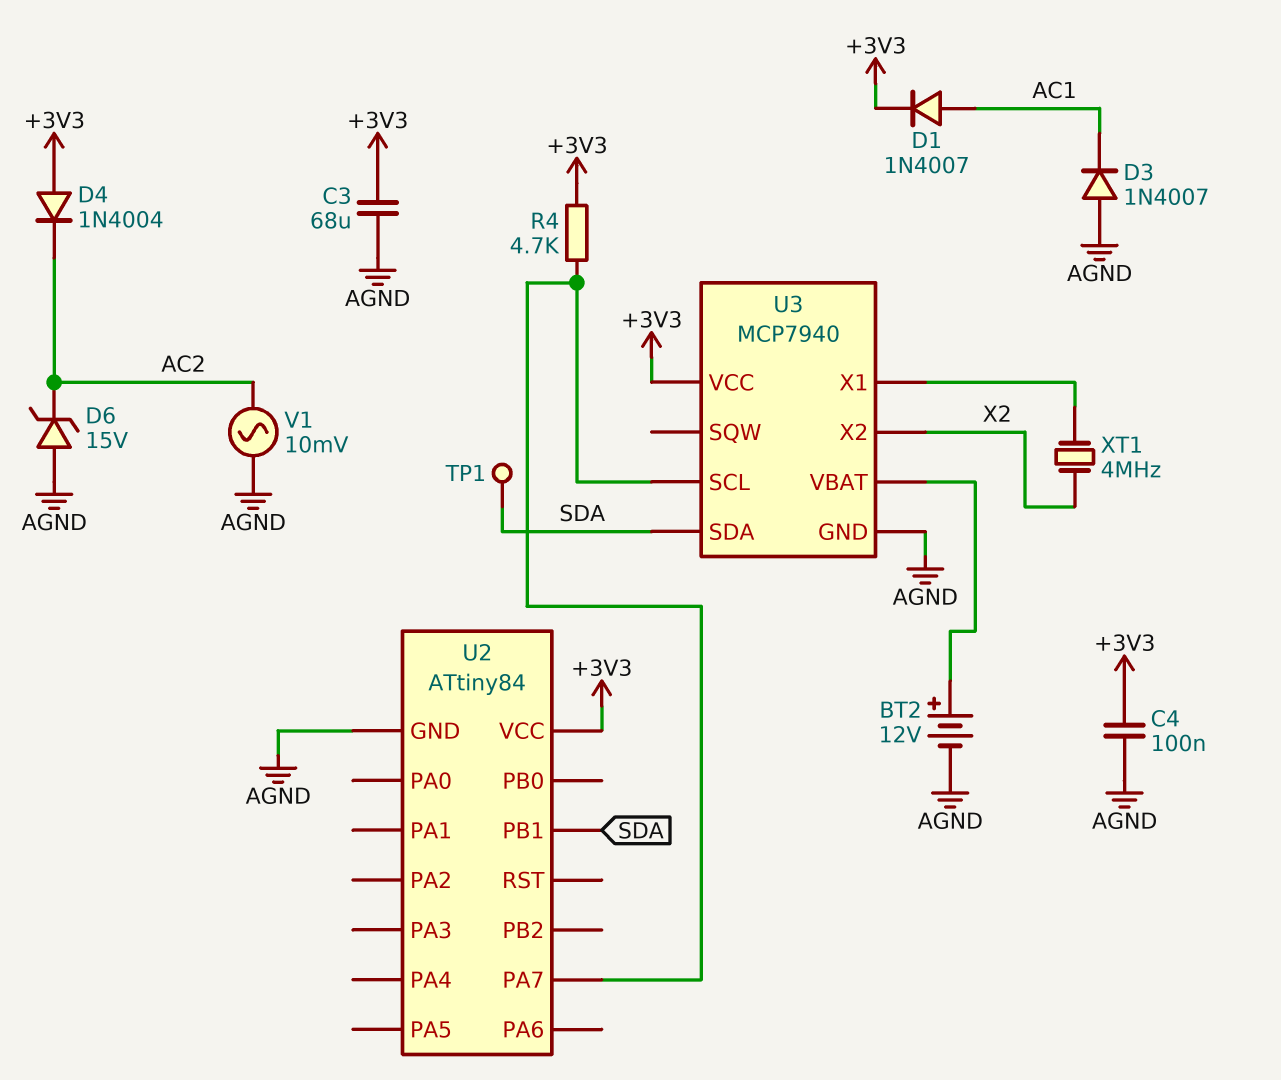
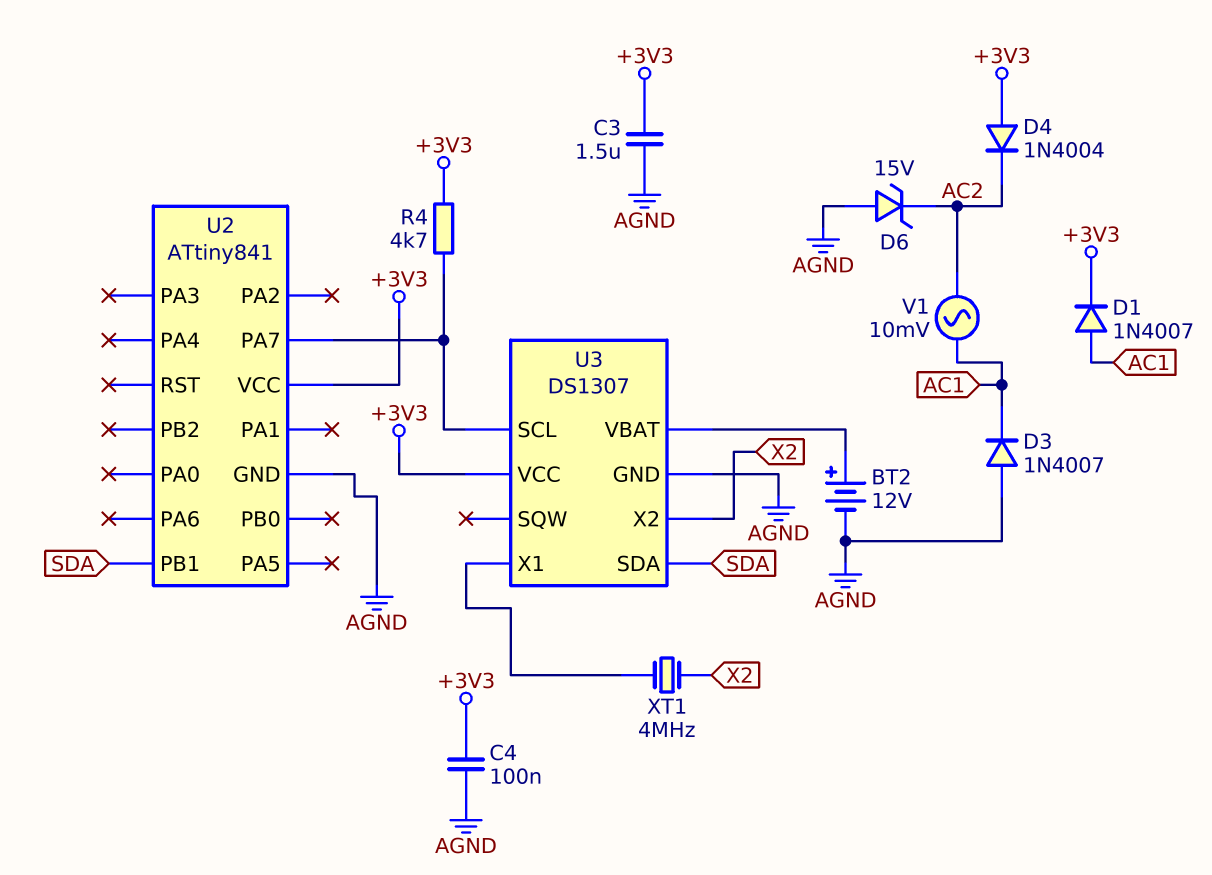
C3: 68uF (+3V3, AGND) -> 1.5uF (+3V3, AGND)
TP1: test point (SDA) -> none
U2: ATtiny84 -> ATtiny841
U3: MCP7940 -> DS1307
V1: AC 10mV (AC2, AGND) -> AC 10mV (AC1, AC2)

